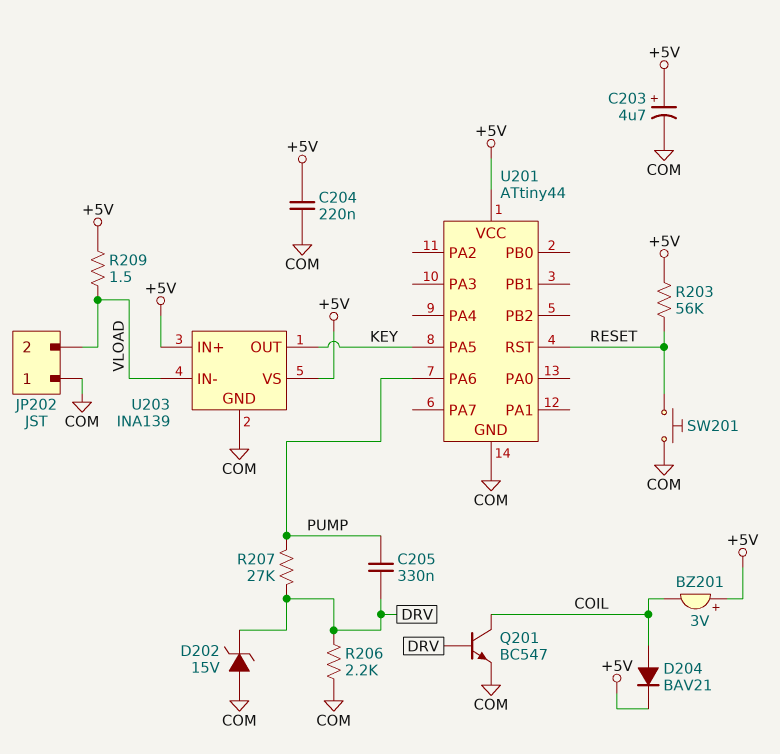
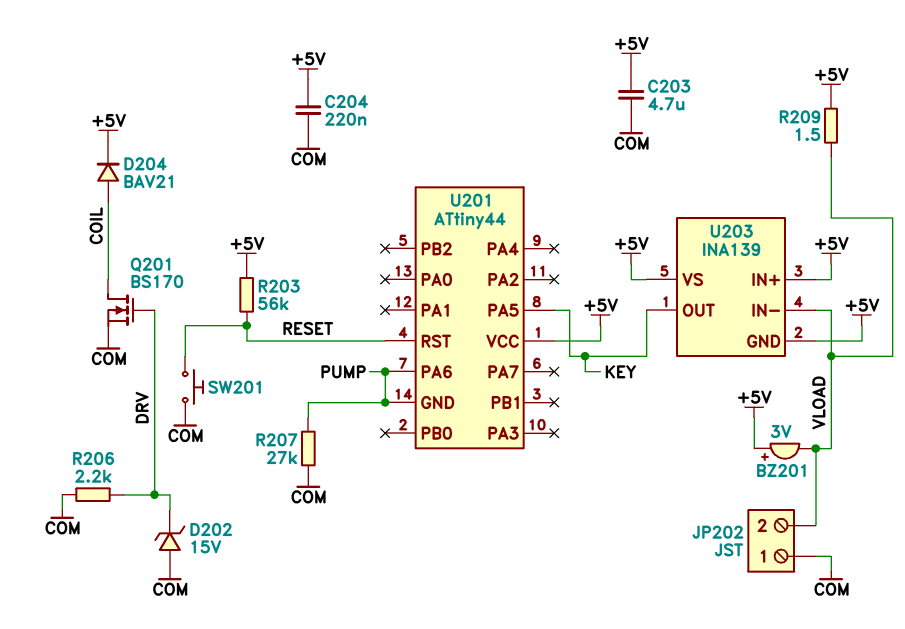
BZ201: buzzer 3V (plus +5V, minus COIL) -> buzzer 3V (plus +5V, minus VLOAD)
C203: 4.7uF (plus +5V, minus COM) -> 4.7uF (+5V, COM)
C205: 330nF (DRV, PUMP) -> none
Q201: NPN BC547 (B DRV, C COIL, E COM) -> NMOS BS170 (G DRV, D COIL, S COM)
R207: 27k (DRV, PUMP) -> 27k (COM, PUMP)
U201 pin GND: COM -> PUMP
U203 pin GND: COM -> +5V

